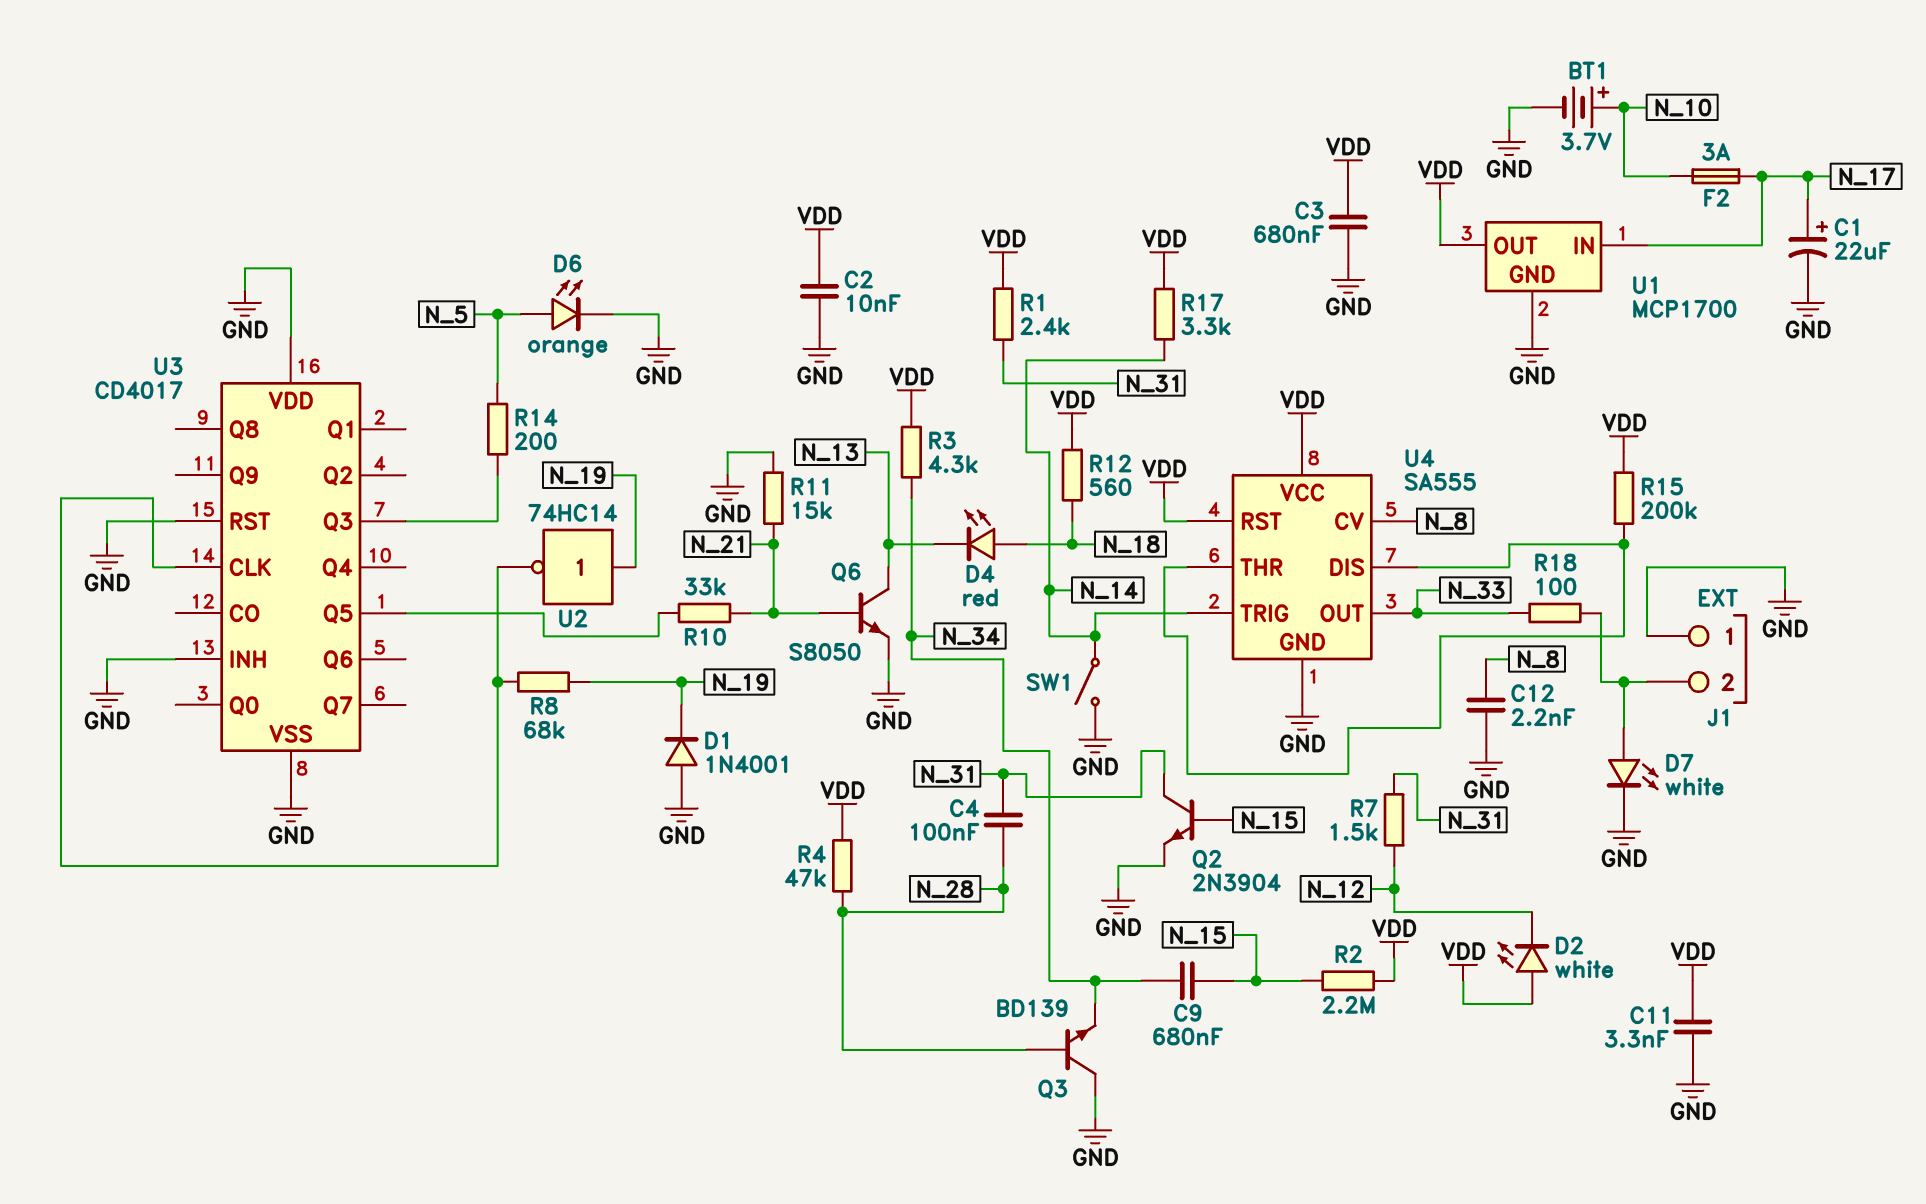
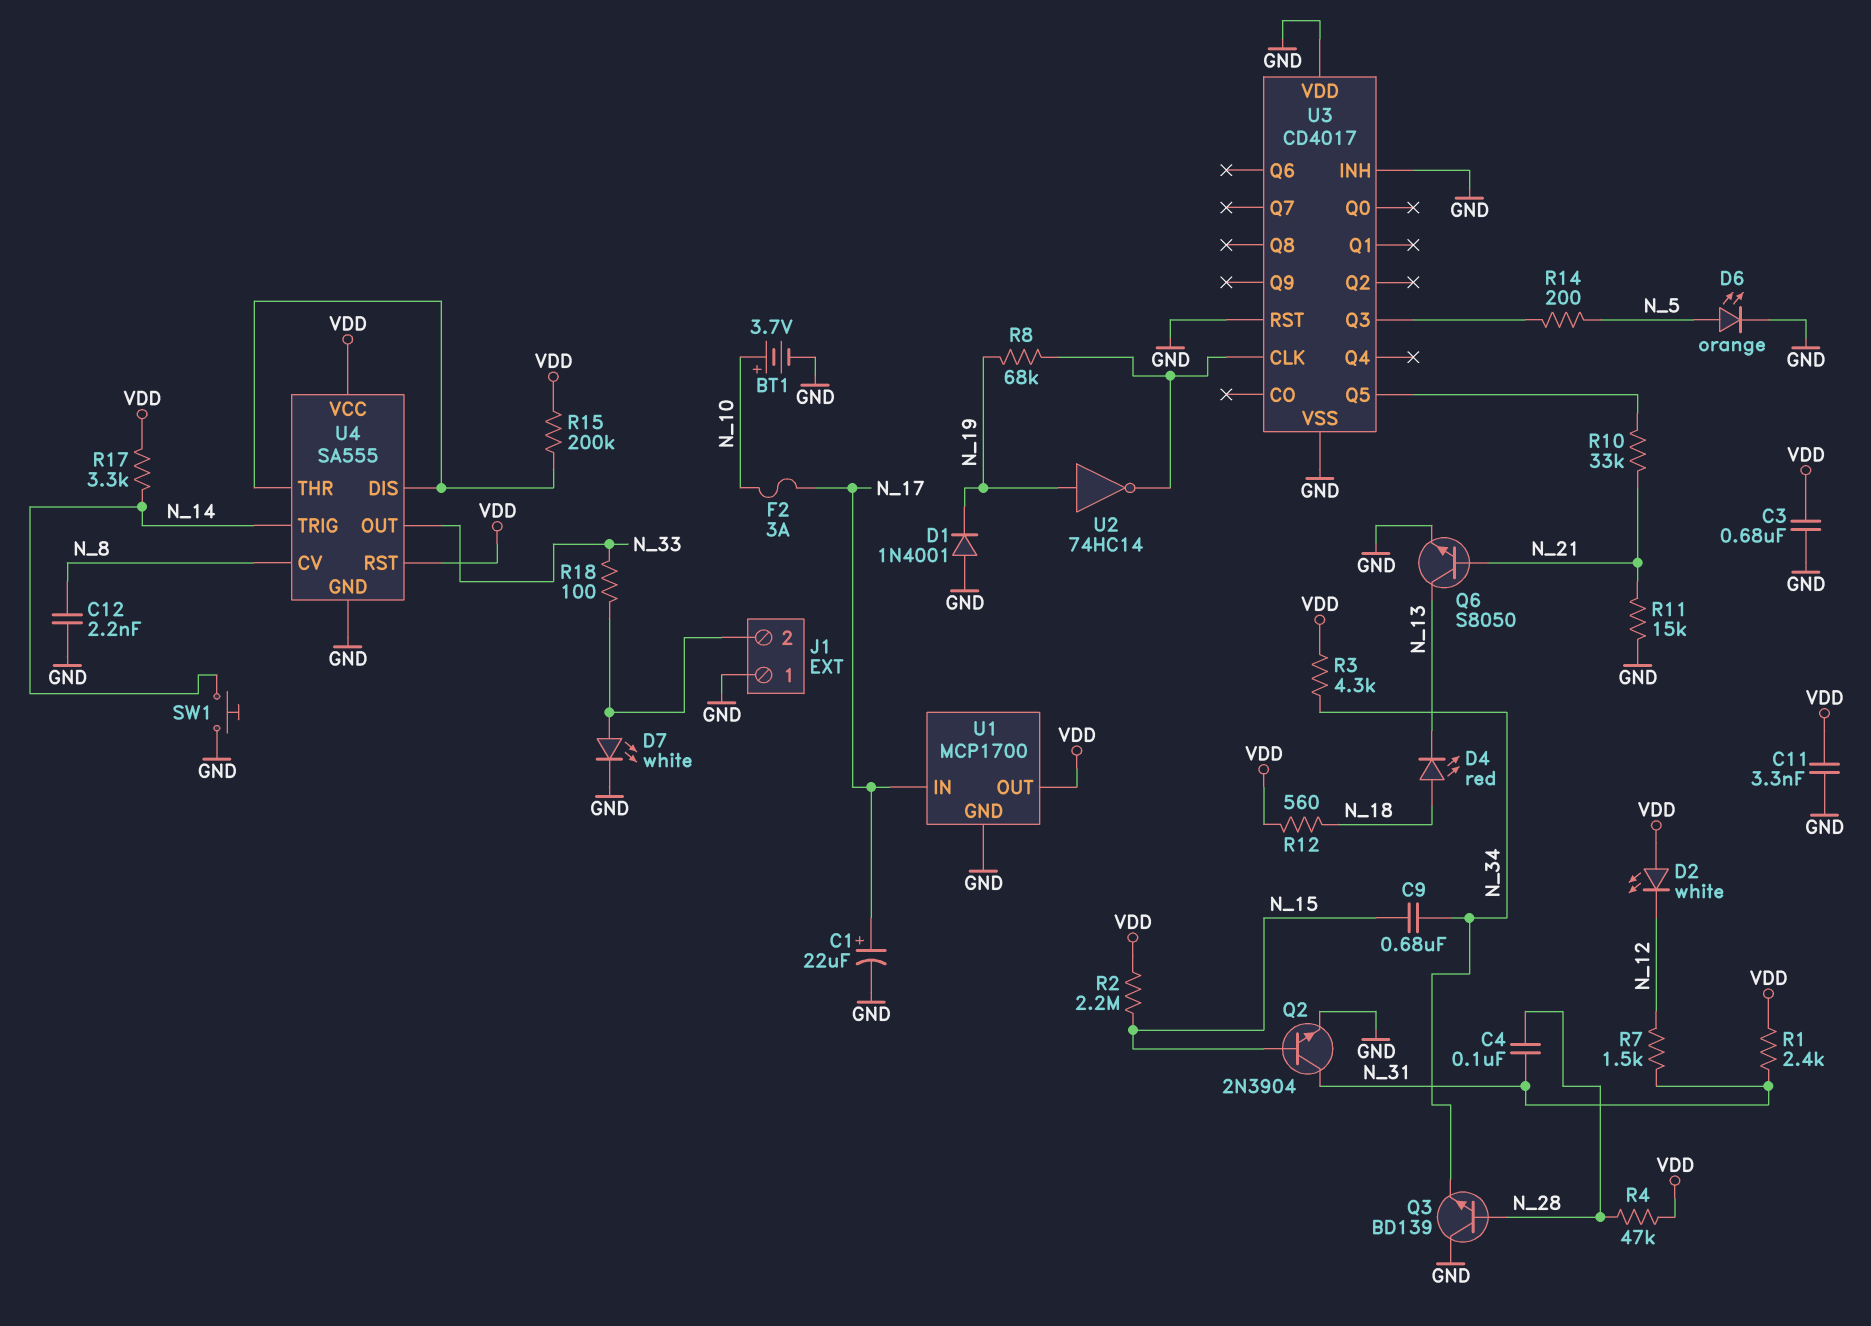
C2: 10nF (GND, VDD) -> none
SW1: switch (GND, N_14) -> button (GND, N_14)

